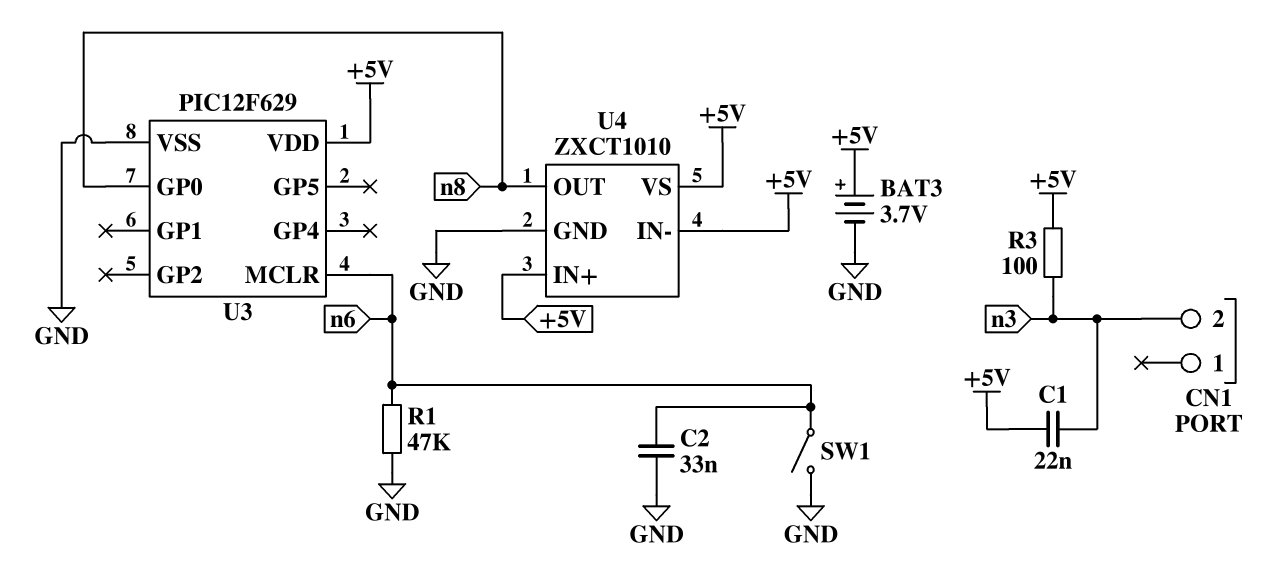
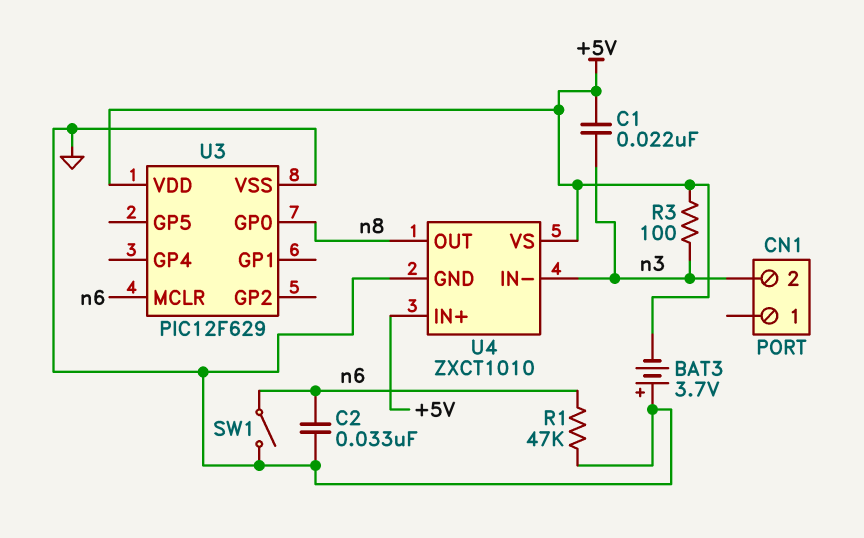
BAT3: 3.7V (plus +5V, minus GND) -> 3.7V (plus GND, minus +5V)
U4 pin IN-: +5V -> n3

